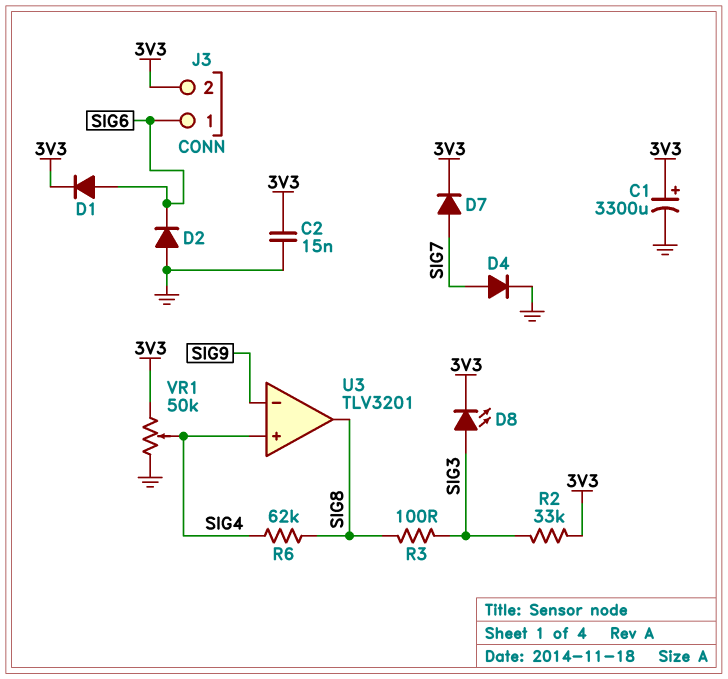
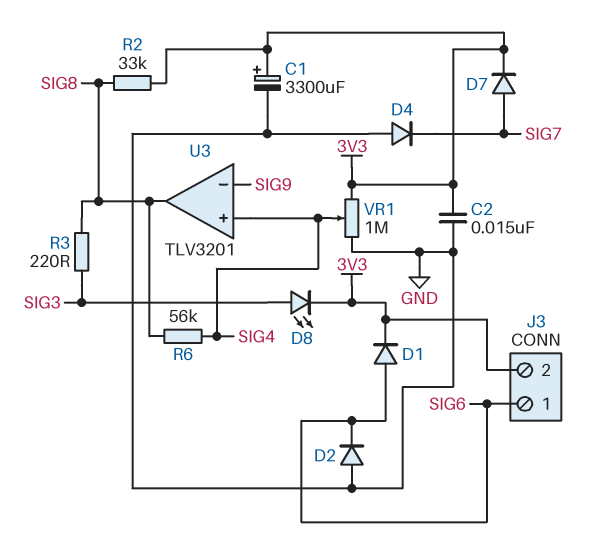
D4: diode (A SIG7, K GND) -> diode (A GND, K SIG7)
R2: 33k (3V3, SIG3) -> 33k (3V3, SIG8)
R3: 100 (SIG3, SIG8) -> 220 (SIG3, SIG8)
R6: 62k (SIG4, SIG8) -> 56k (SIG4, SIG8)
VR1: 50k (3V3, GND, wiper SIG4) -> 1M (3V3, GND, wiper SIG4)

